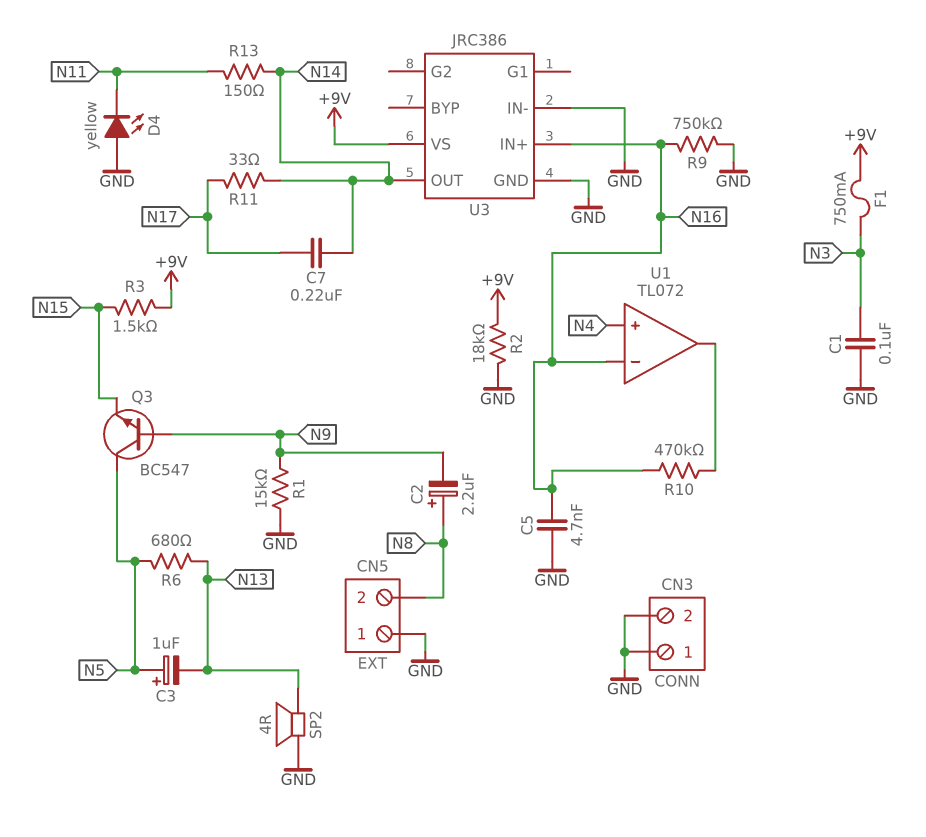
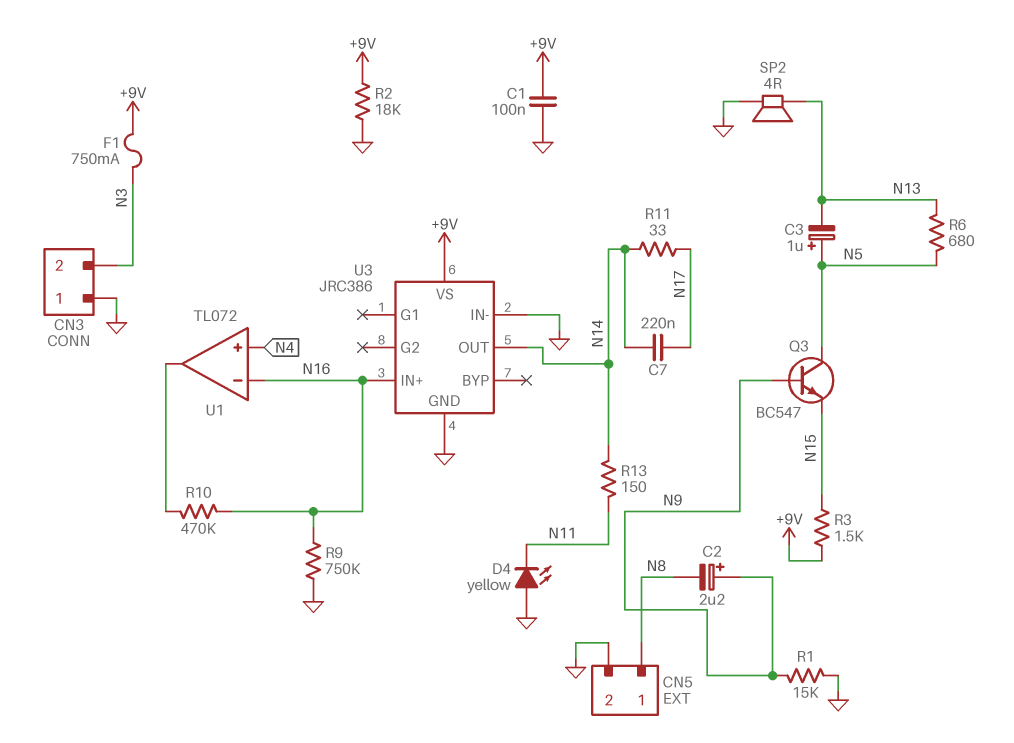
C1: 100nF (GND, N3) -> 100nF (+9V, GND)
C2: 2.2uF (plus N8, minus N9) -> 2.2uF (plus N9, minus N8)
C5: 4.7nF (GND, N16) -> none
CN3 pin 2: GND -> N3
CN5 pin 1: GND -> N8
CN5 pin 2: N8 -> GND

